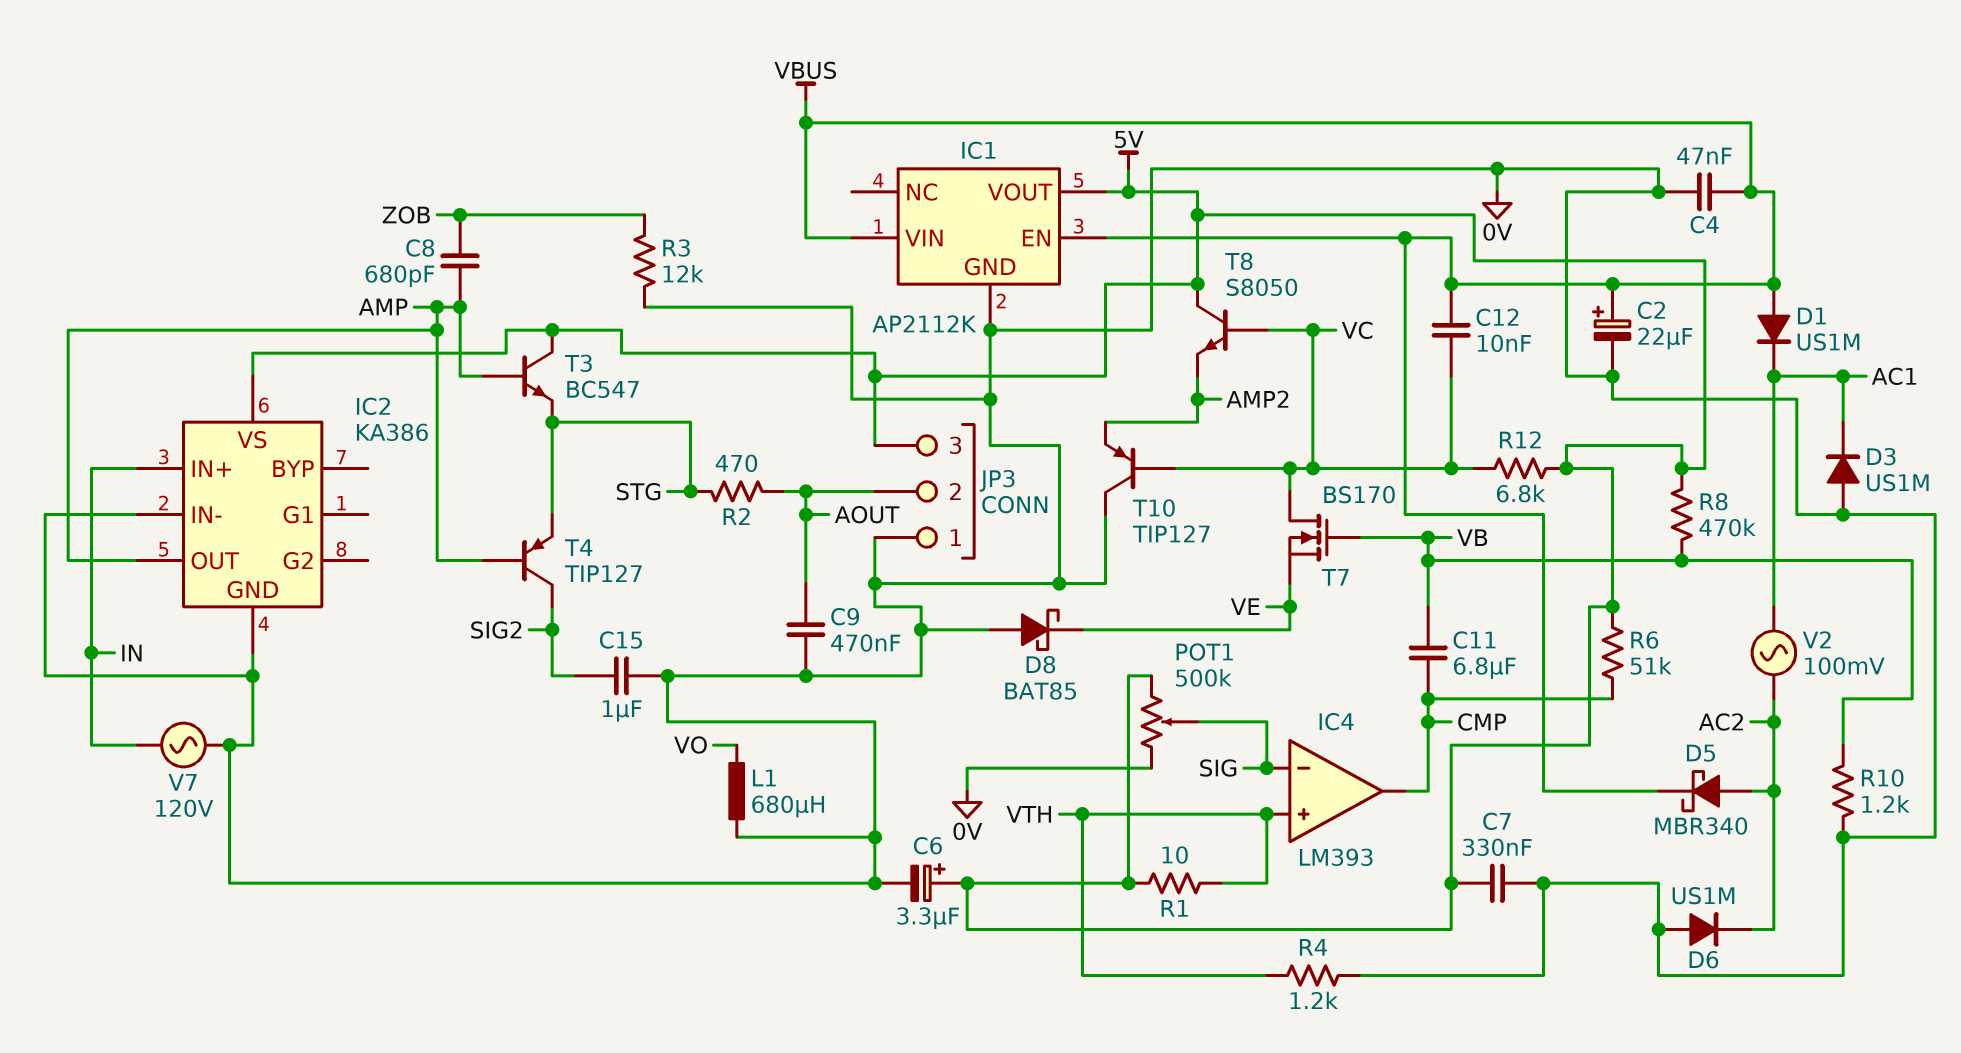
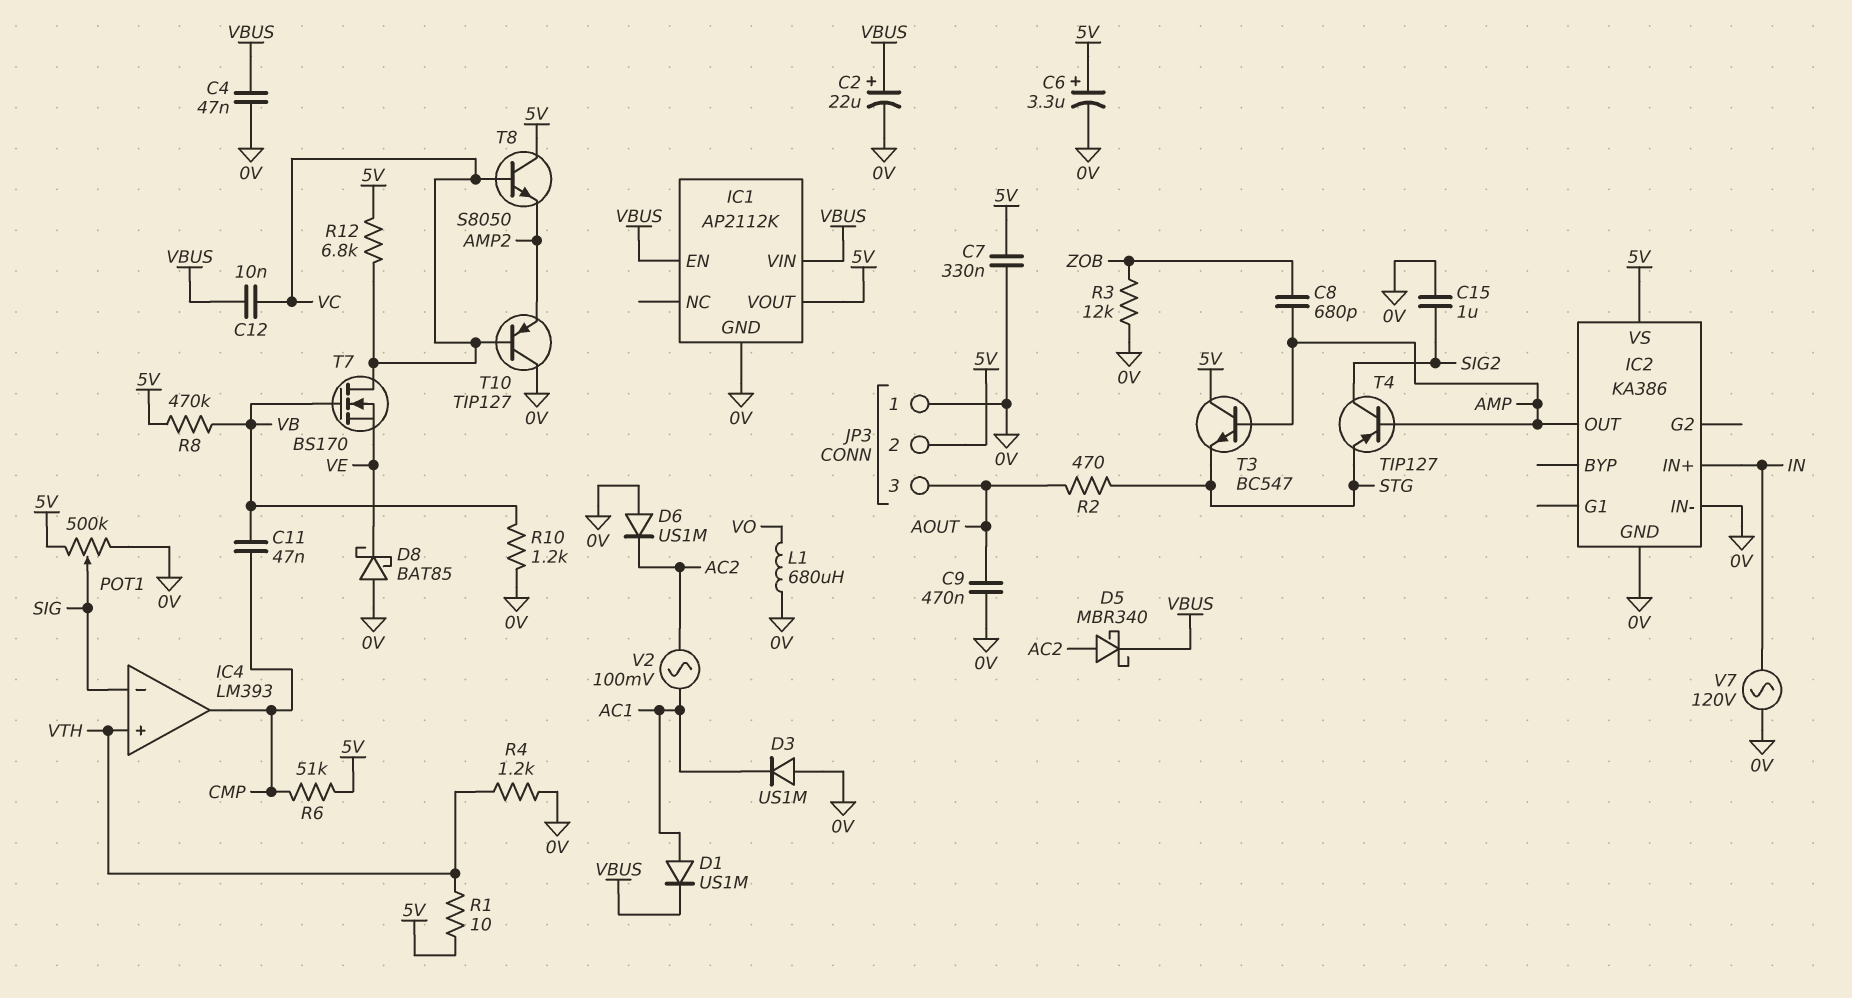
C11: 6.8uF (CMP, VB) -> 47nF (CMP, VB)
D1: diode US1M (A VBUS, K AC1) -> diode US1M (A AC1, K VBUS)
JP3 pin 2: AOUT -> 5V
JP3 pin 3: 5V -> AOUT

